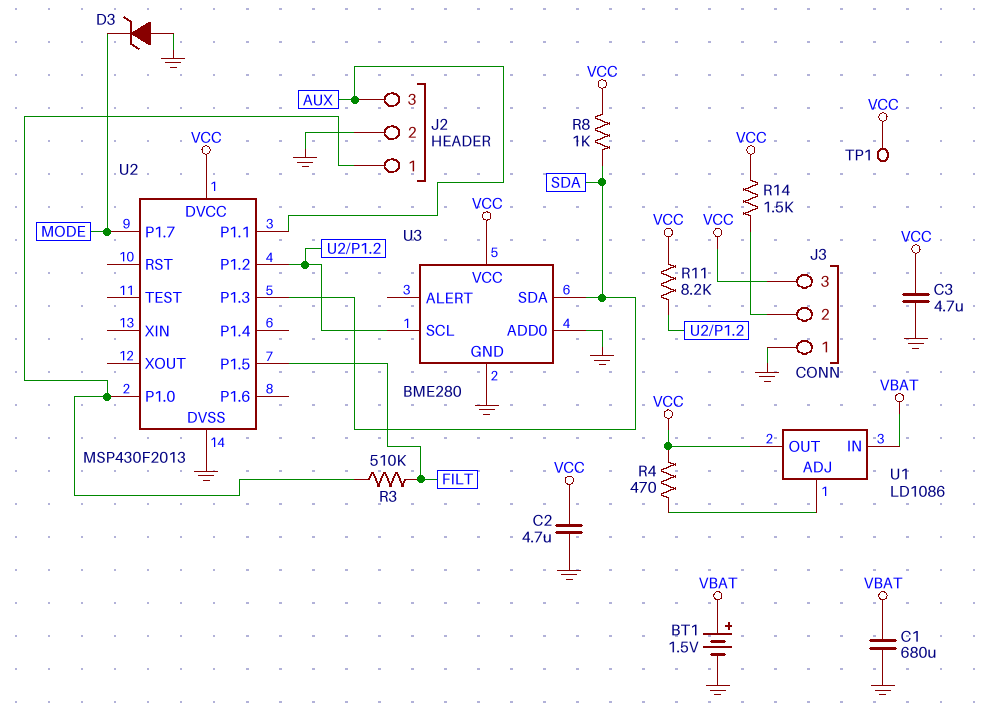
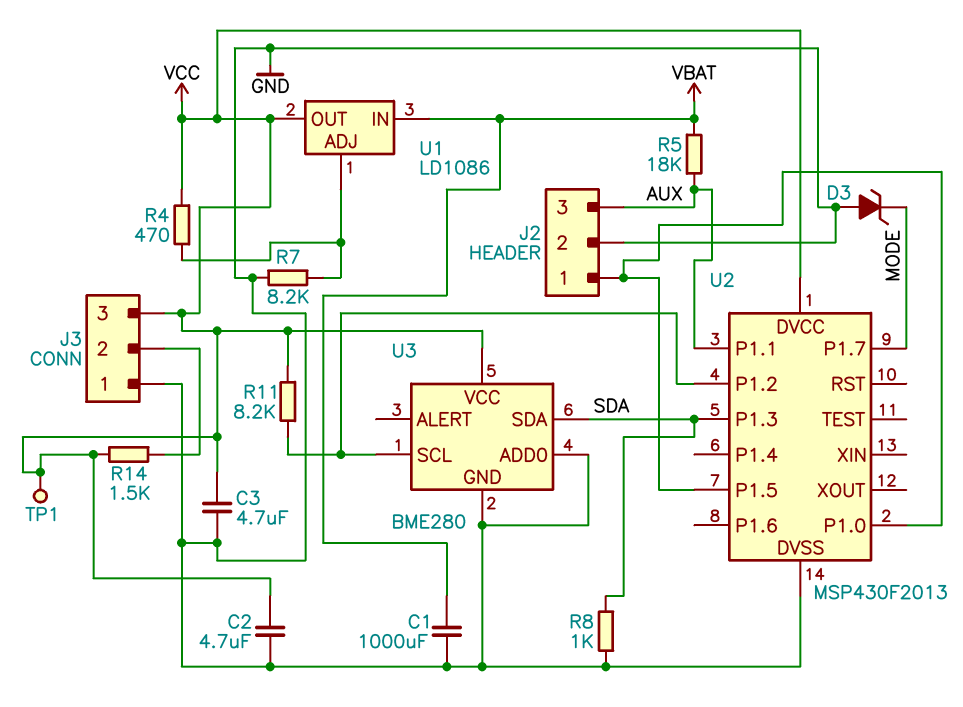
BT1: 1.5V (plus VBAT, minus GND) -> none
C1: 680uF (GND, VBAT) -> 1000uF (GND, VBAT)
R3: 510k (FILT, J2/1) -> none
R5: none -> 18k (AUX, VBAT)
R7: none -> 8.2k (GND, U1/ADJ)
R8: 1k (SDA, VCC) -> 1k (GND, SDA)
U2 pin P1.5: FILT -> J2/1

